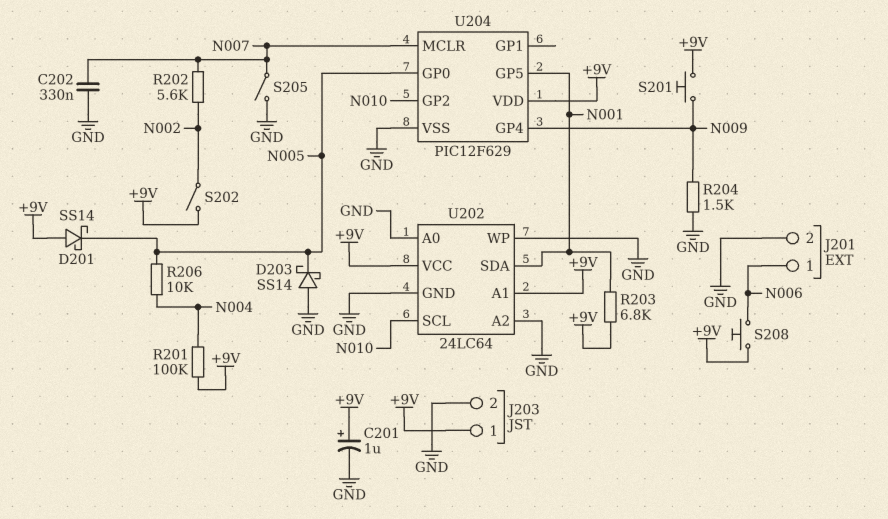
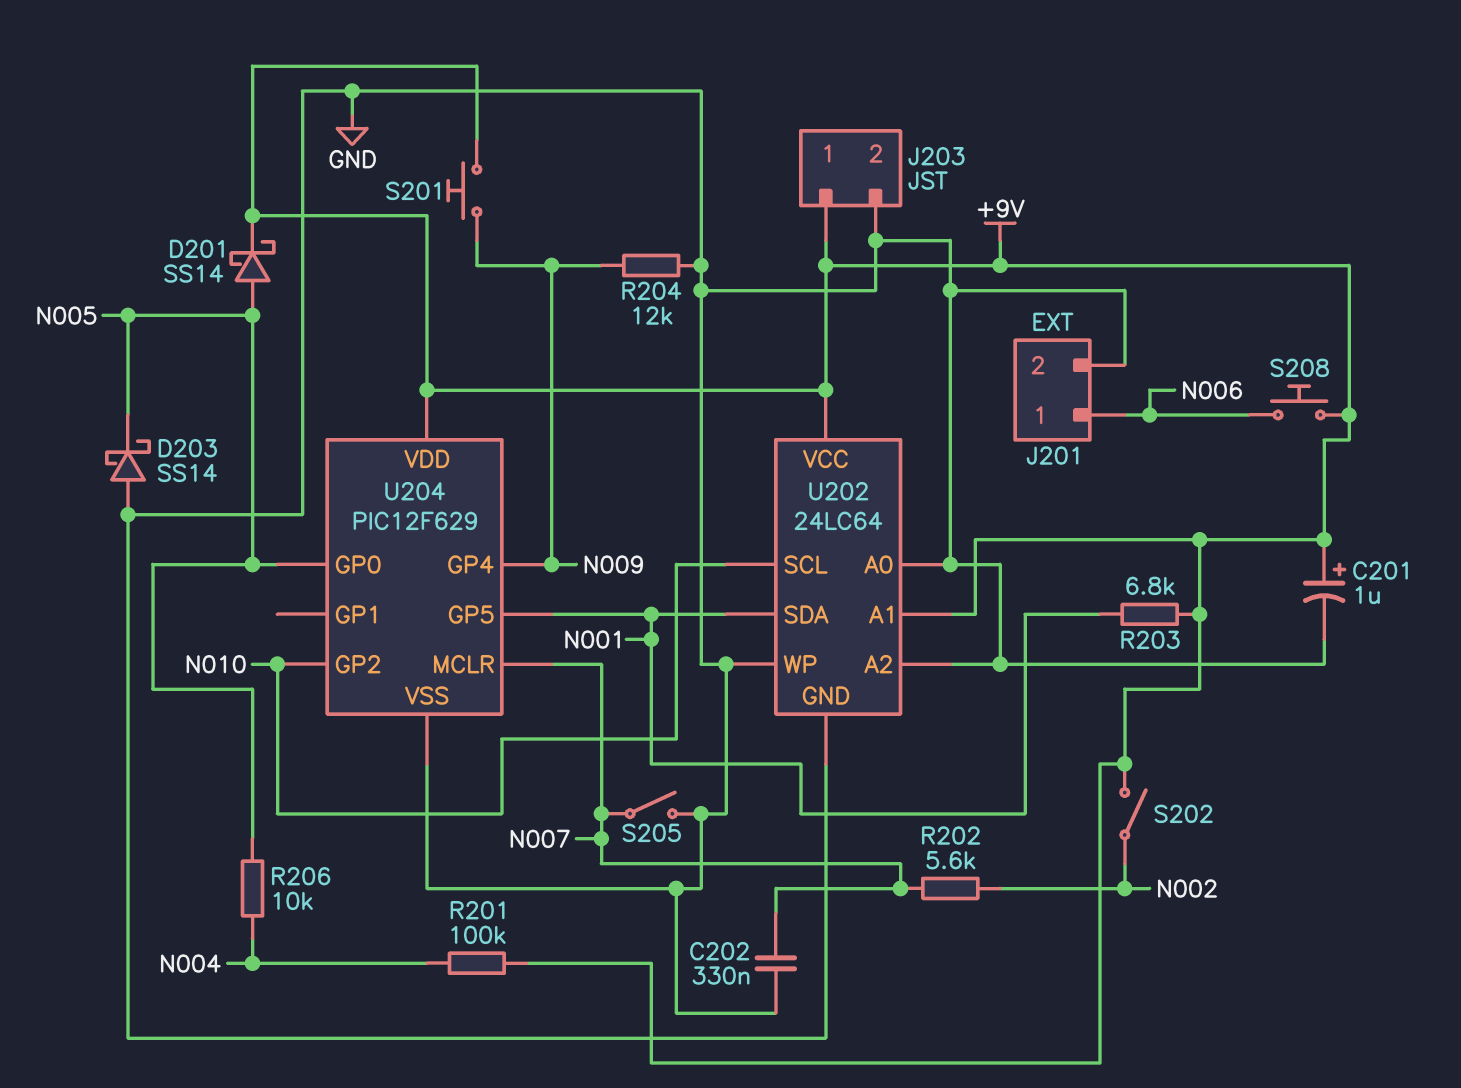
D201: schottky SS14 (A +9V, K N005) -> schottky SS14 (A N005, K +9V)
R204: 1.5k (GND, N009) -> 12k (GND, N009)

